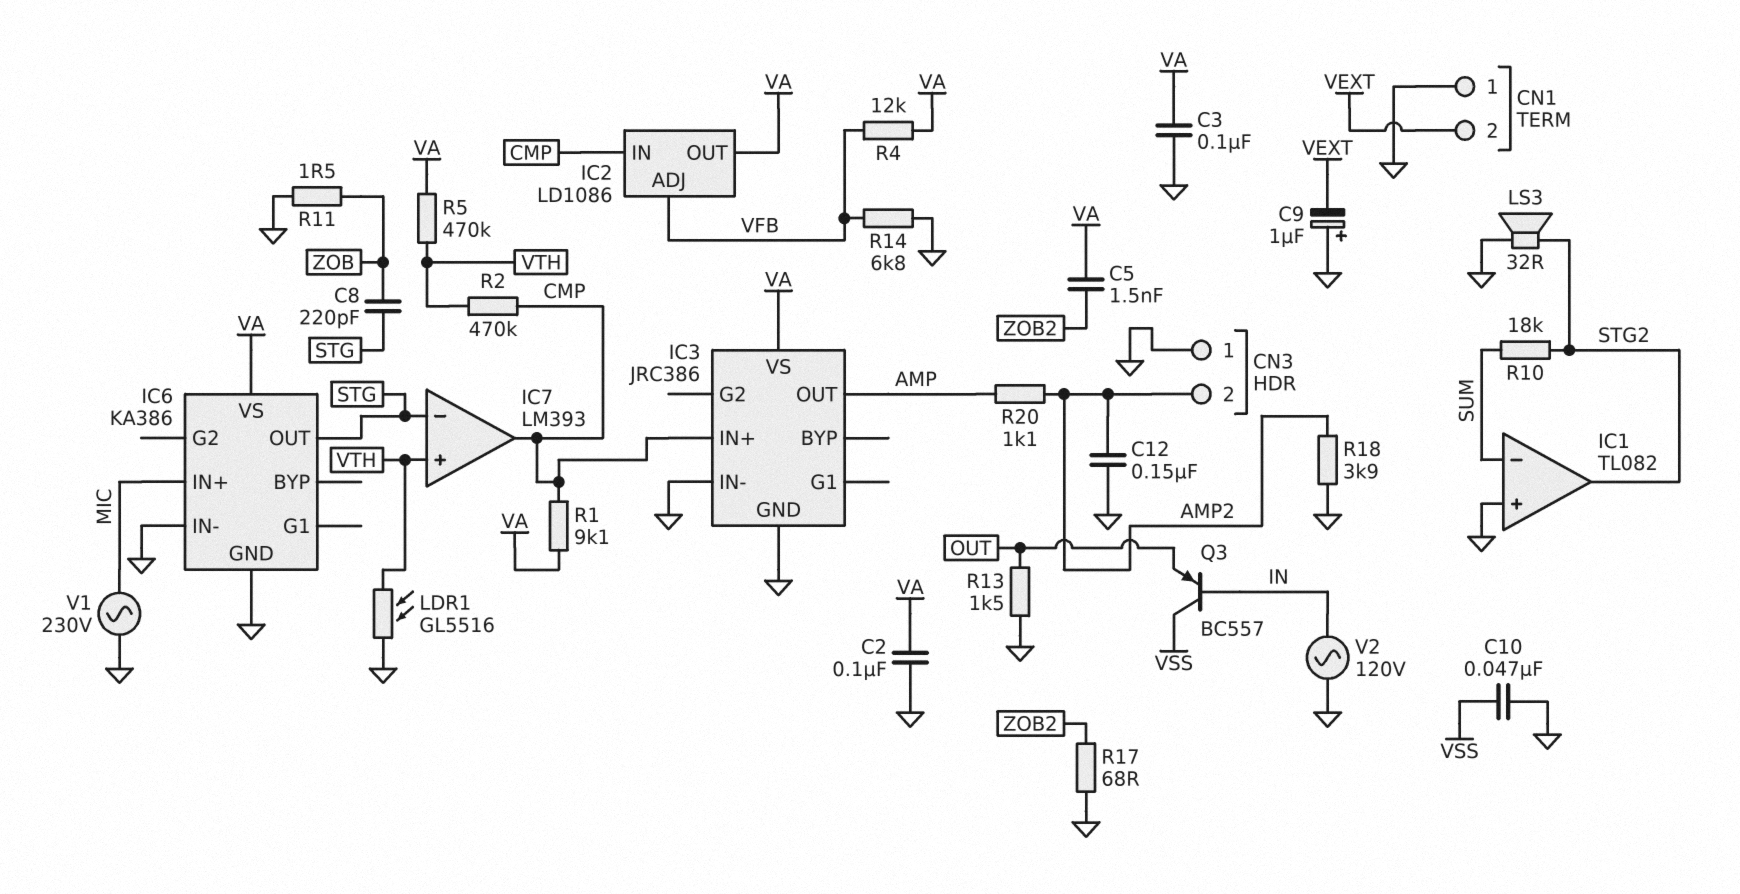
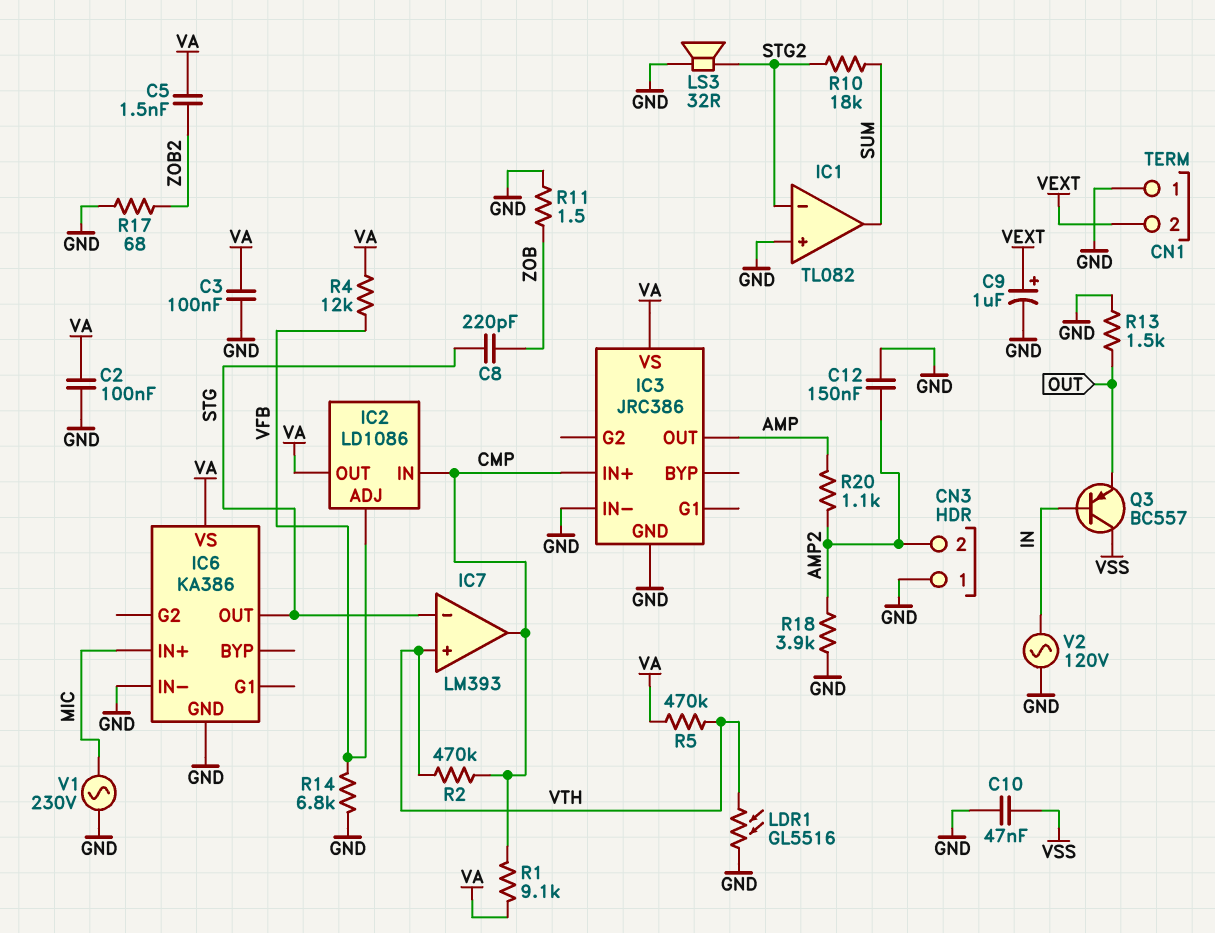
C9: 1uF (plus GND, minus VEXT) -> 1uF (plus VEXT, minus GND)
IC1 pin in-: SUM -> STG2
IC1 pin out: STG2 -> SUM

